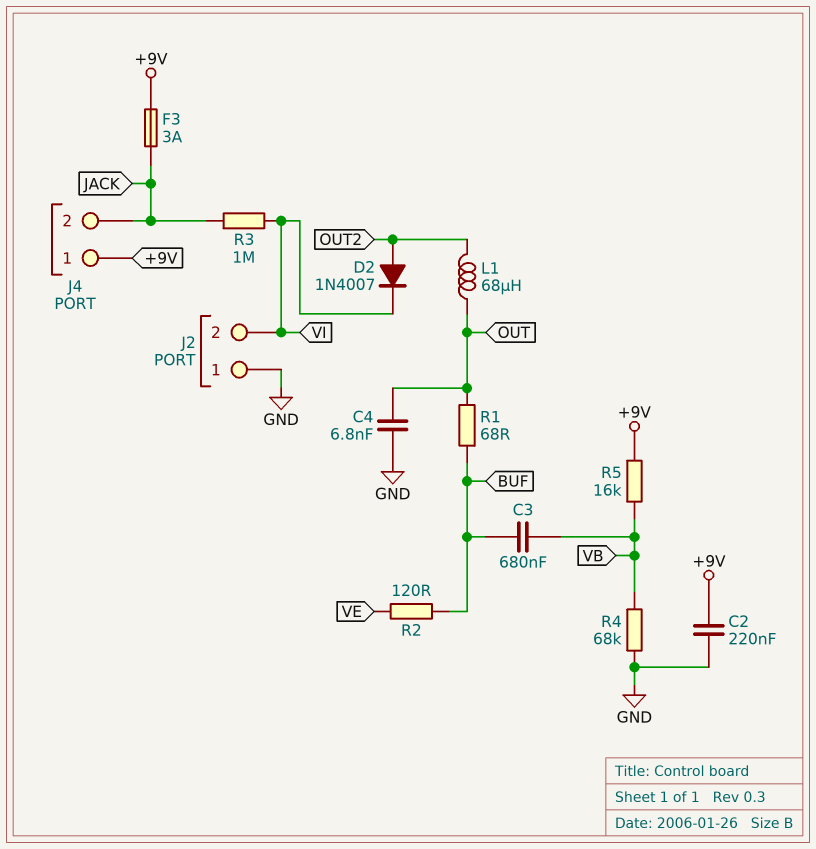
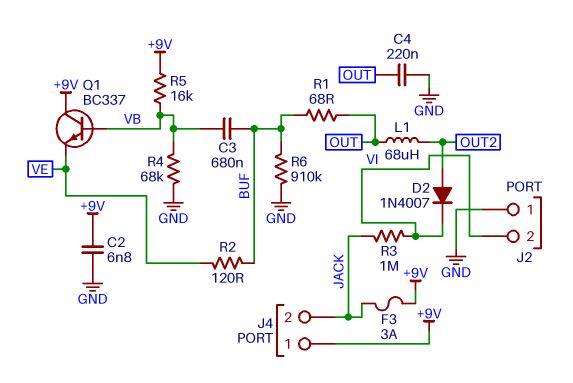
C2: 220nF (+9V, GND) -> 6.8nF (+9V, GND)
C4: 6.8nF (GND, OUT) -> 220nF (GND, OUT)
Q1: none -> NPN BC337 (B VB, C +9V, E VE)
R6: none -> 910k (BUF, GND)

